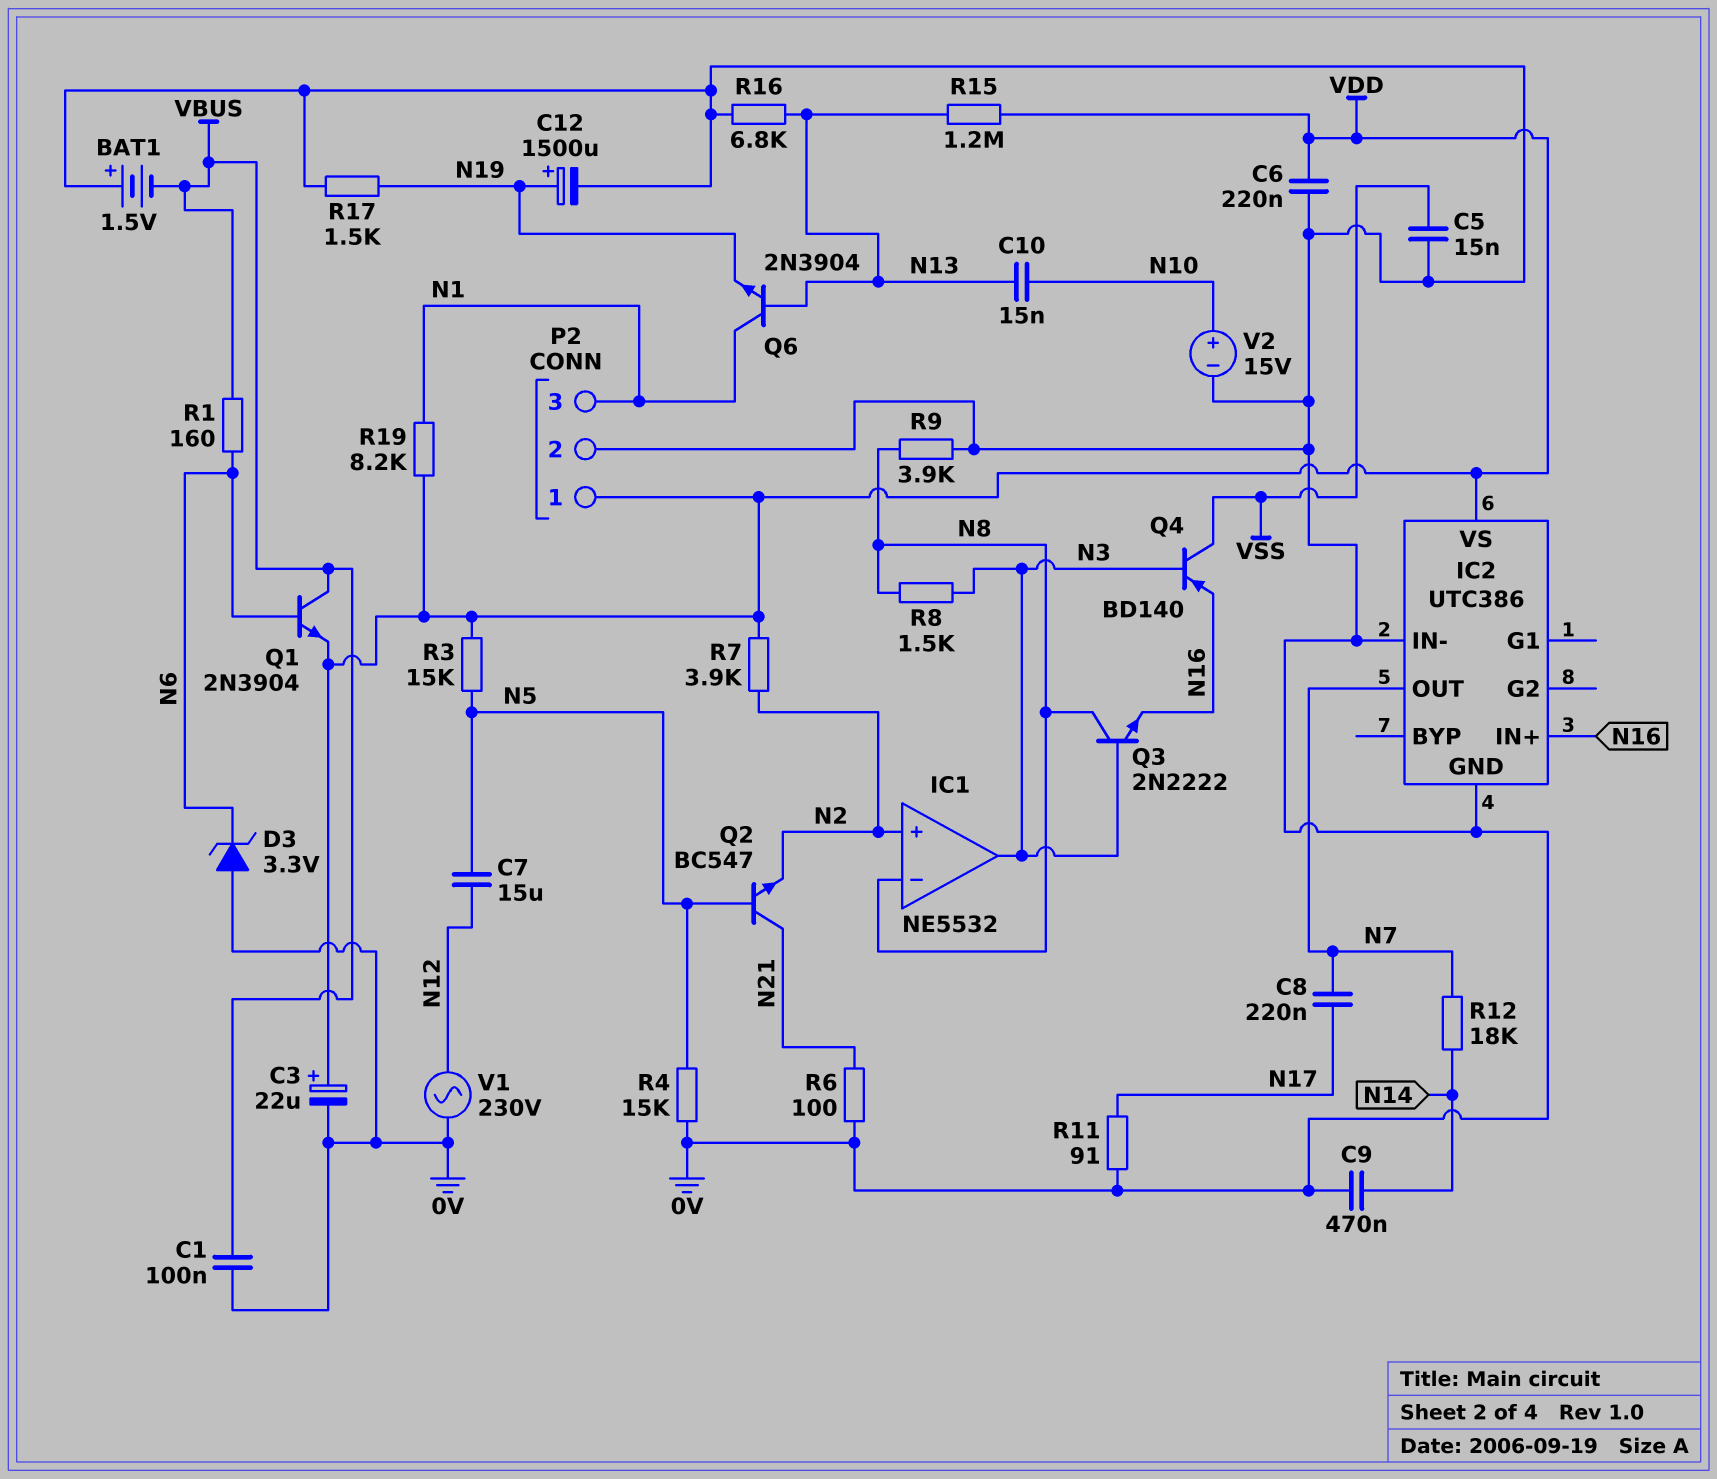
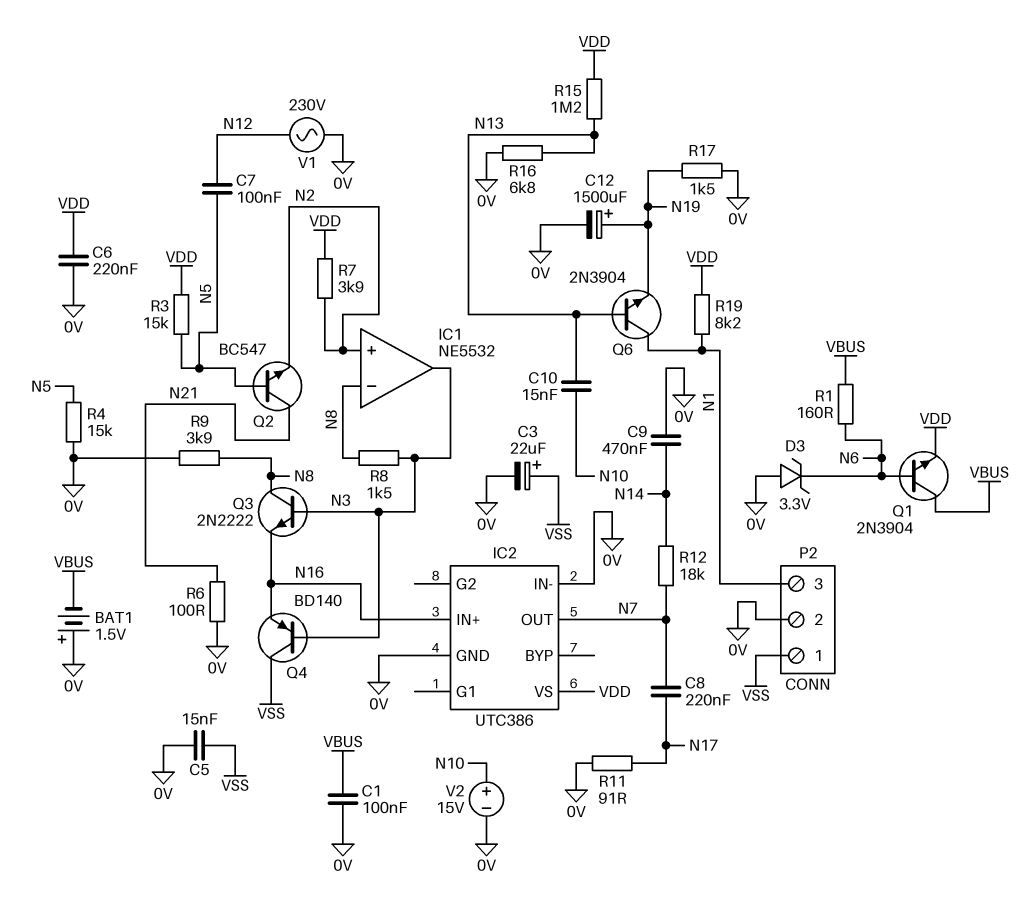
C3: 22uF (plus VDD, minus 0V) -> 22uF (plus VSS, minus 0V)
C7: 15uF (N5, N12) -> 100nF (N5, N12)
P2 pin 1: VDD -> VSS

